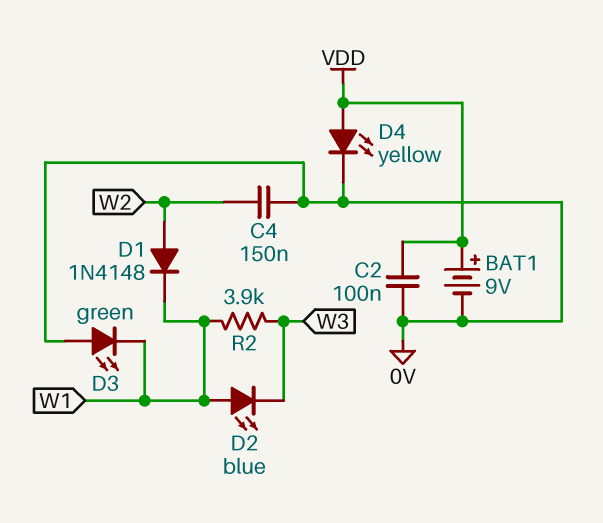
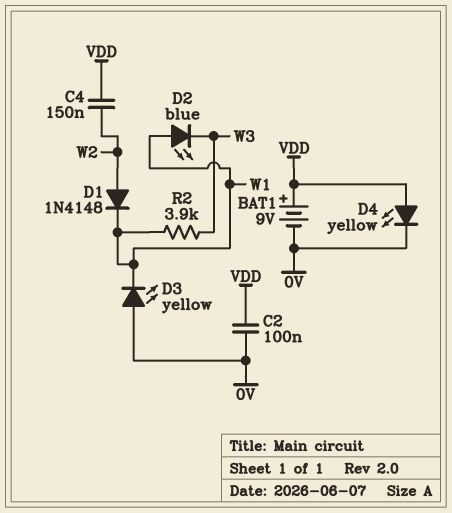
C4: 150nF (0V, W2) -> 150nF (VDD, W2)
D3: LED green (A 0V, K W1) -> LED yellow (A 0V, K W1)

